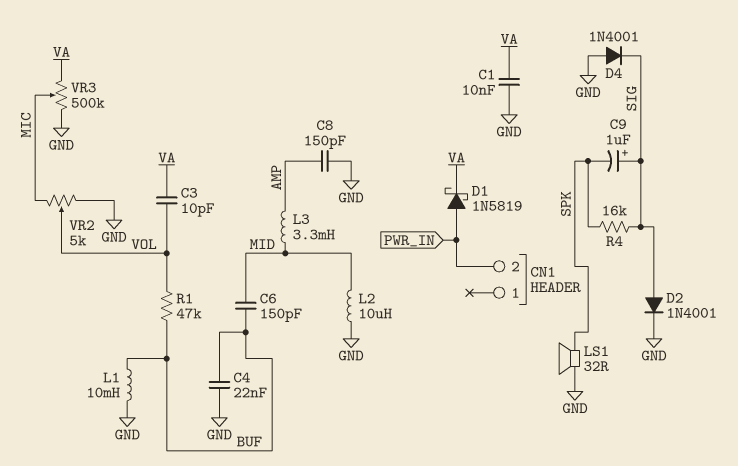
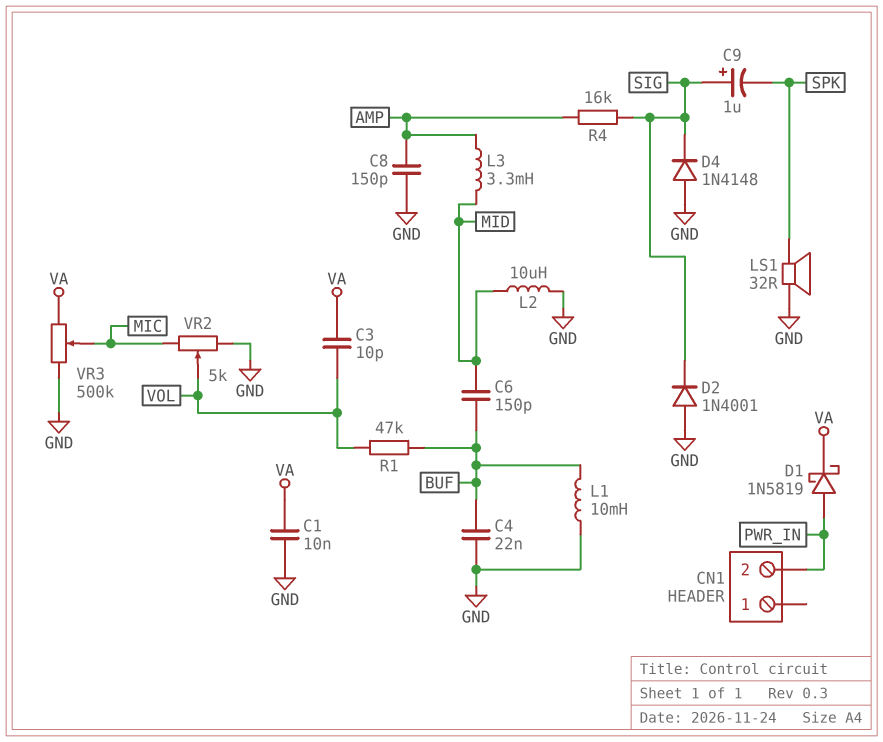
D2: diode 1N4001 (A SIG, K GND) -> diode 1N4001 (A GND, K SIG)
D4: diode 1N4001 (A GND, K SIG) -> diode 1N4148 (A GND, K SIG)
R4: 16k (SIG, SPK) -> 16k (AMP, SIG)

